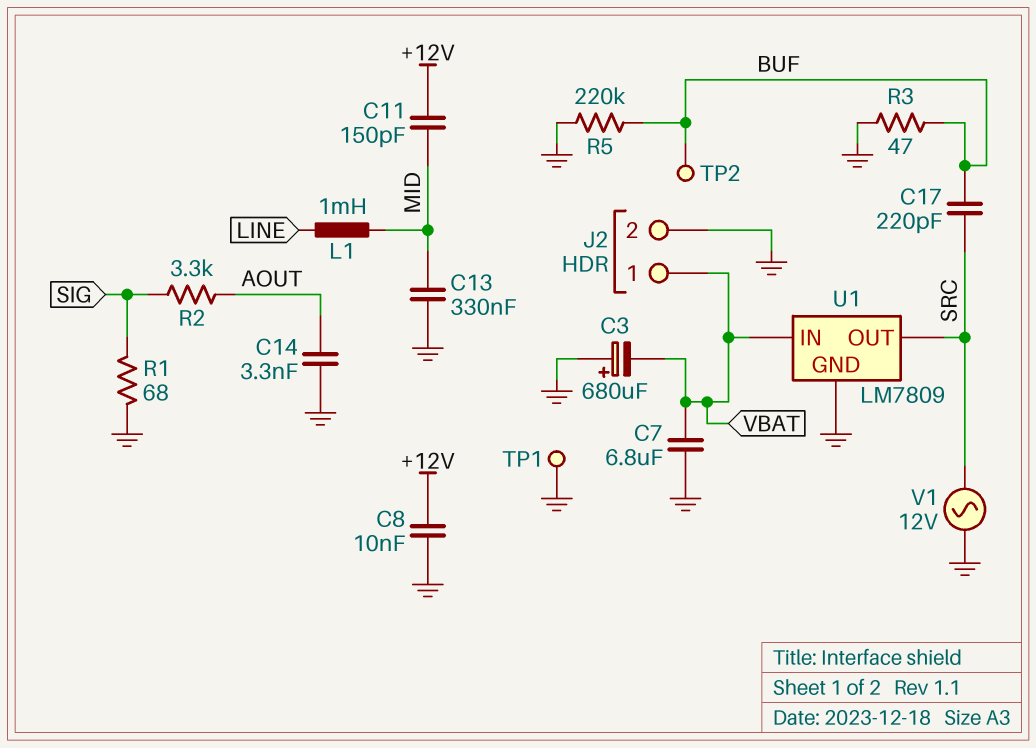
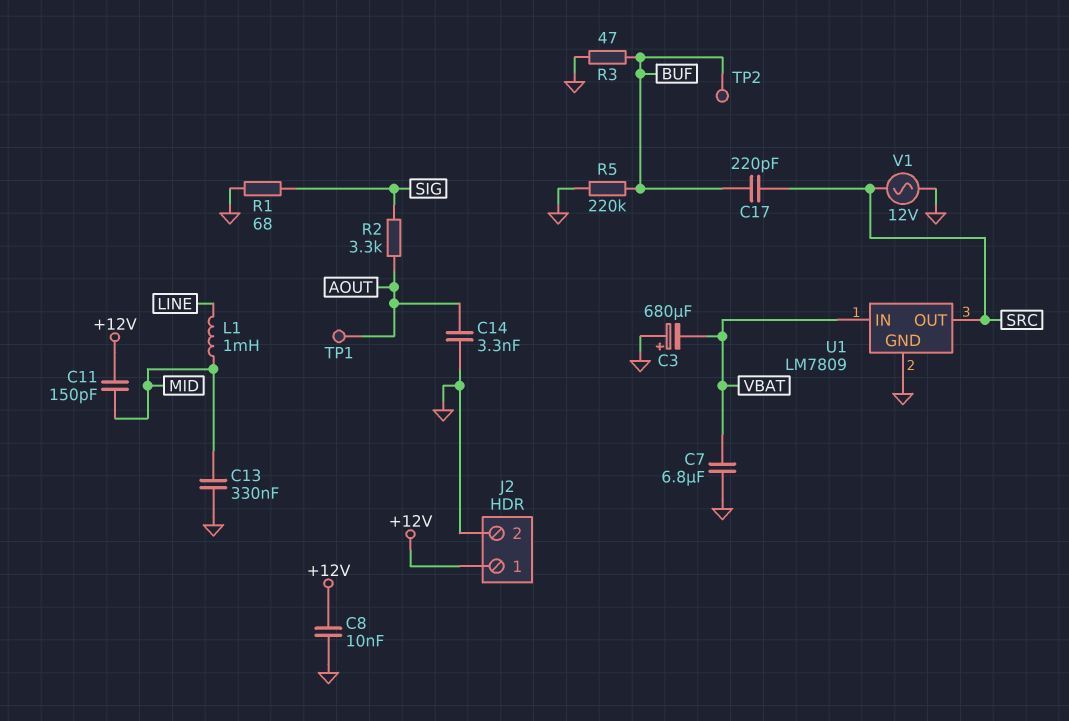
J2 pin 1: VBAT -> +12V
TP1: test point (GND) -> test point (AOUT)

